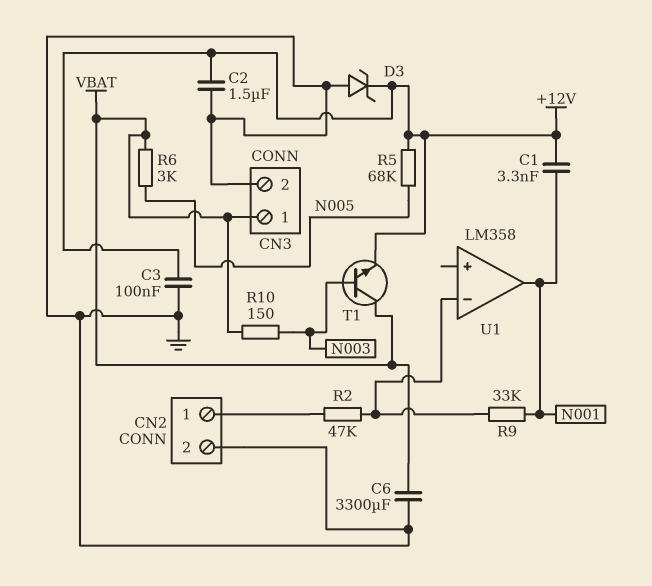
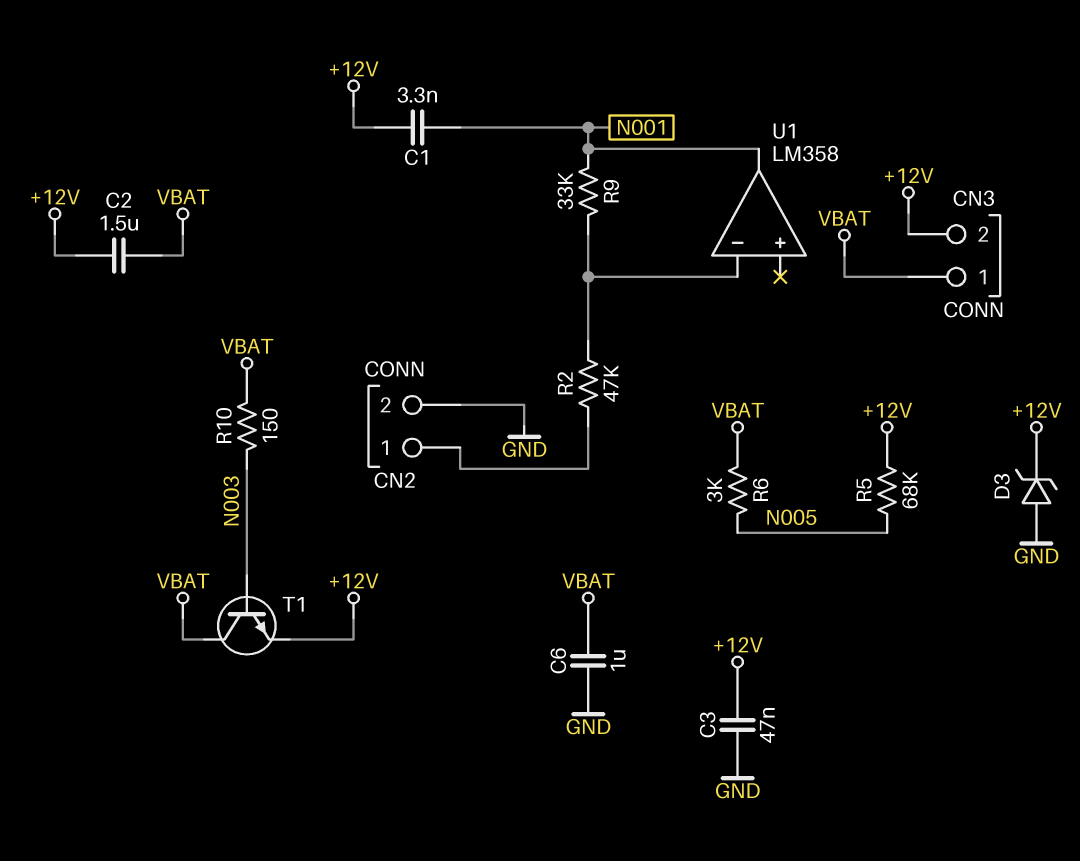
C2: 1.5uF (+12V, GND) -> 1.5uF (+12V, VBAT)
C3: 100nF (+12V, GND) -> 47nF (+12V, GND)
C6: 3300uF (GND, VBAT) -> 1uF (GND, VBAT)
CN3 pin 2: GND -> +12V

